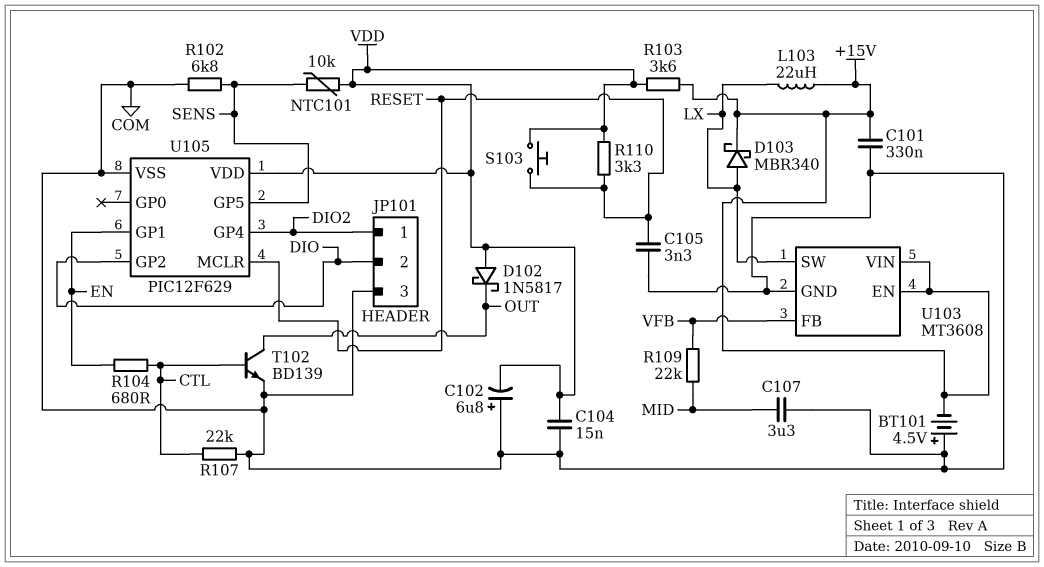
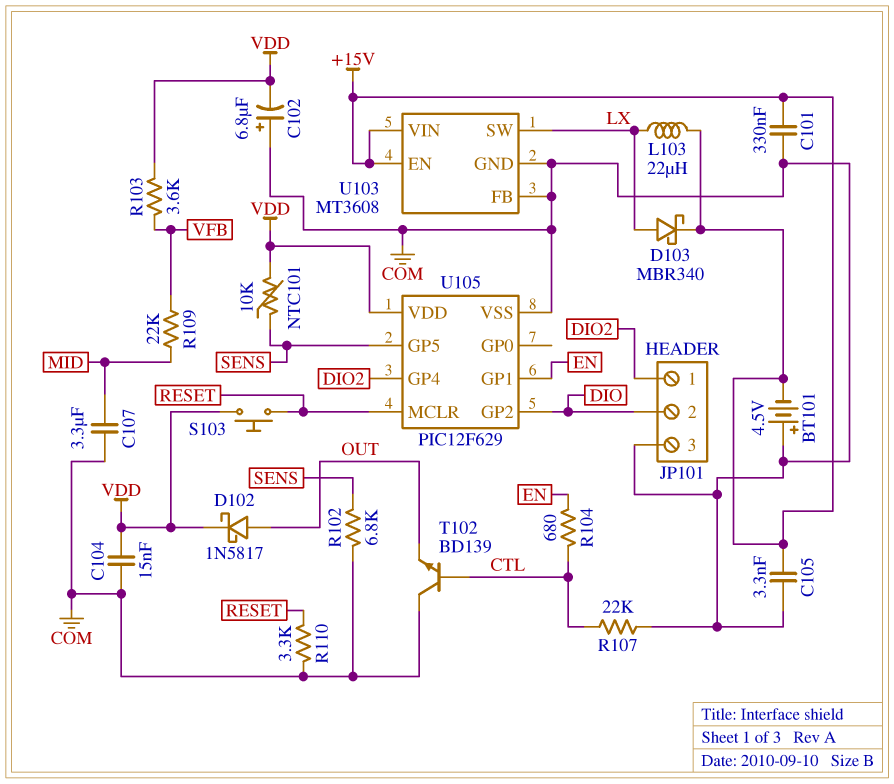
C105: 3.3nF (COM, RESET) -> 3.3nF (+15V, COM)
D102: schottky 1N5817 (A VDD, K OUT) -> schottky 1N5817 (A OUT, K VDD)
R103: 3.6k (+15V, VDD) -> 3.6k (VDD, VFB)
R110: 3.3k (RESET, VDD) -> 3.3k (COM, RESET)
T102: NPN BD139 (B CTL, C OUT, E COM) -> NPN BD139 (B CTL, C COM, E OUT)
U103 pin FB: VFB -> COM

